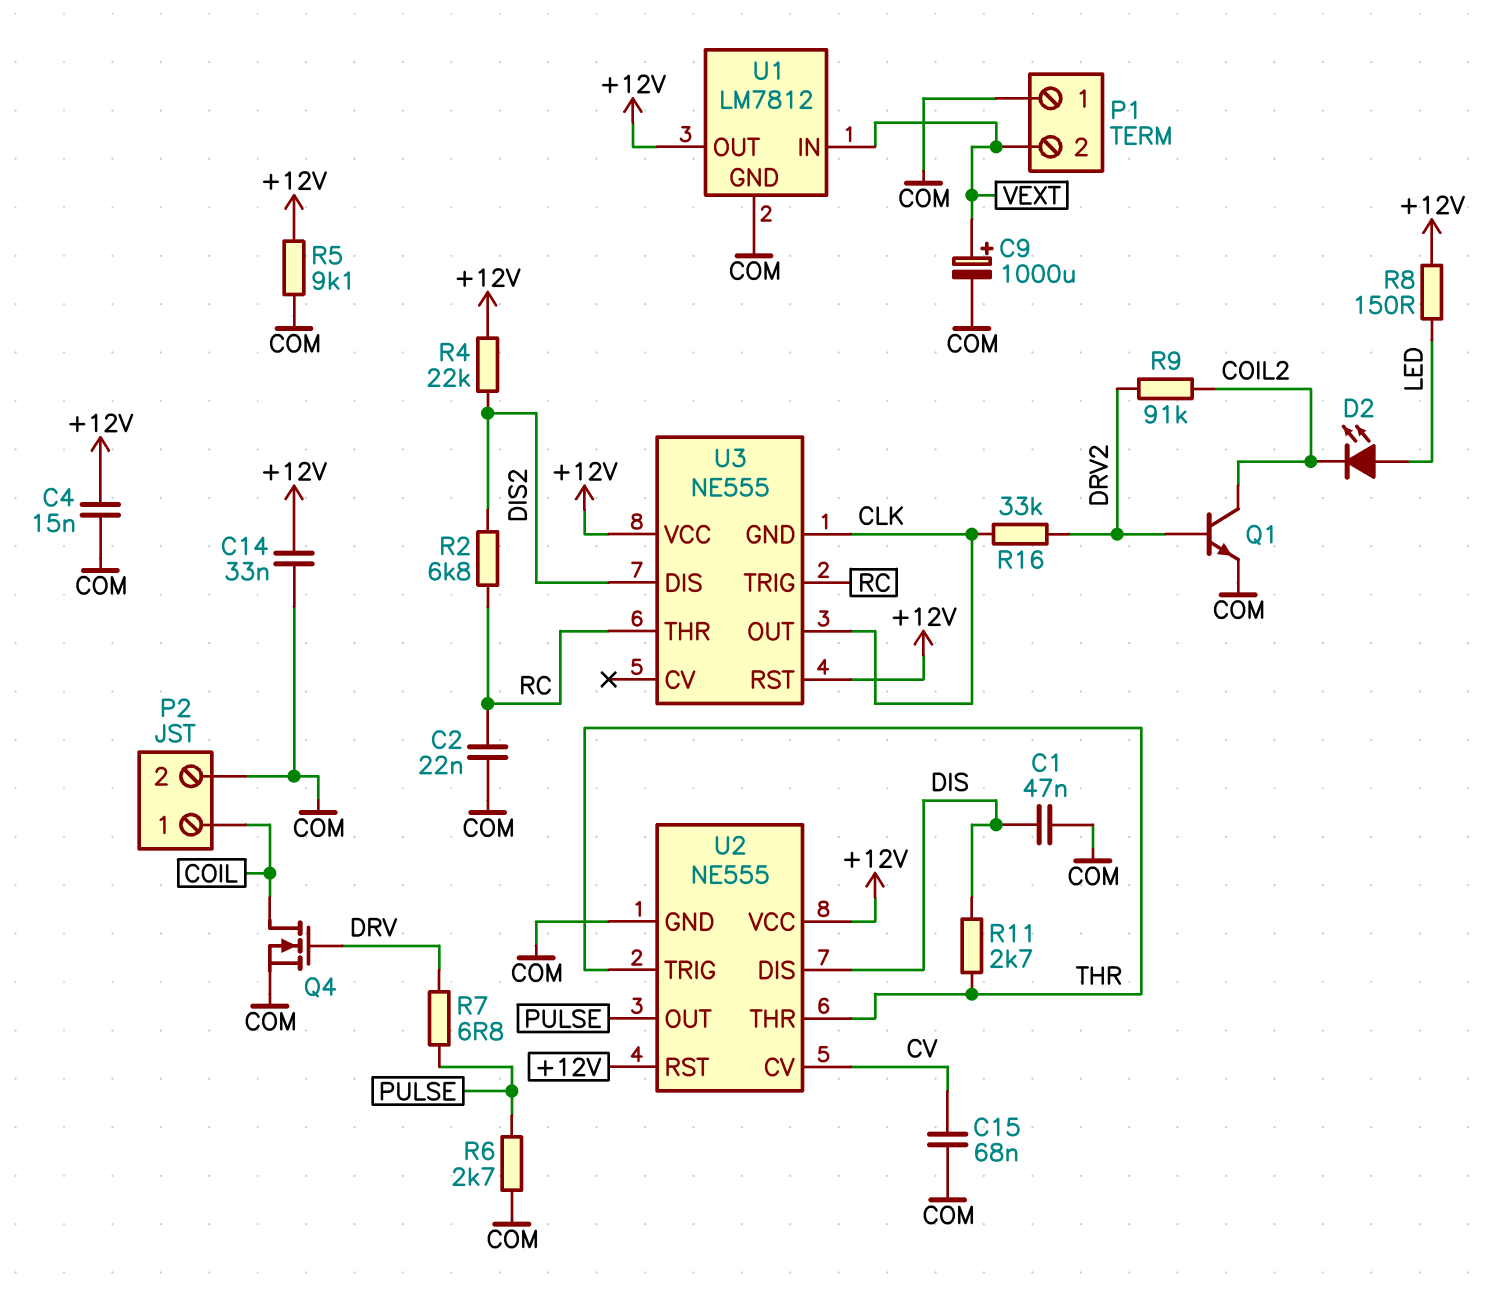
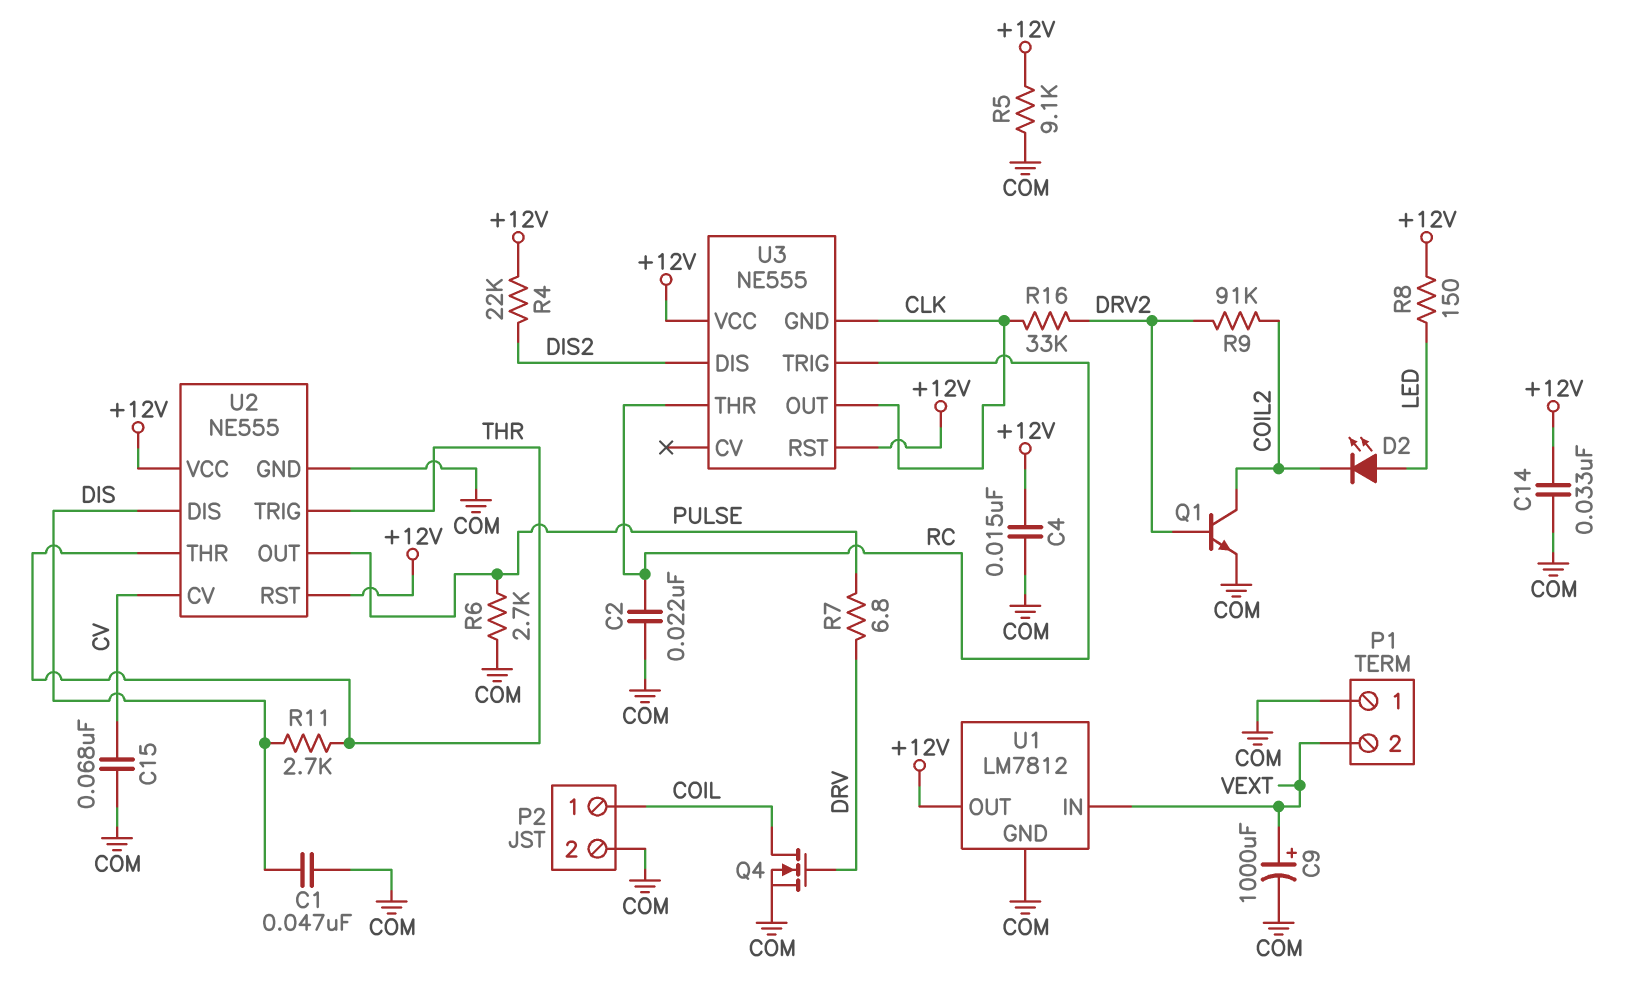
R2: 6.8k (DIS2, RC) -> none

